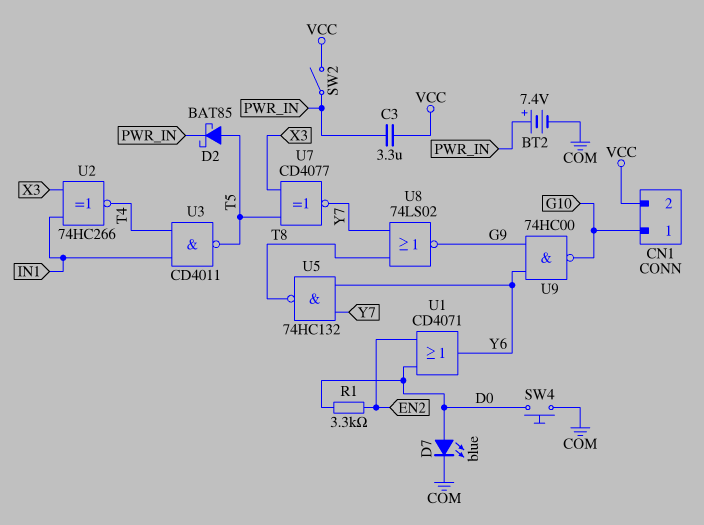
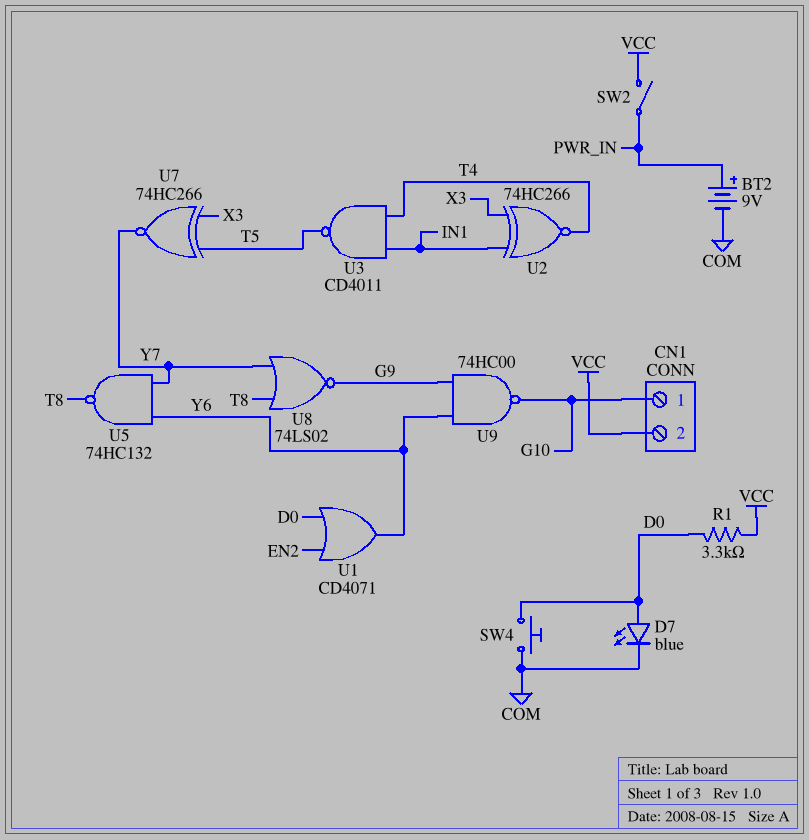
BT2: 7.4V (plus PWR_IN, minus COM) -> 9V (plus PWR_IN, minus COM)
C3: 3.3uF (PWR_IN, VCC) -> none
D2: schottky BAT85 (A T5, K PWR_IN) -> none
R1: 3.3k (D0, EN2) -> 3.3k (D0, VCC)
U7: XNOR CD4077 (in T5, in X3, out Y7) -> XNOR 74HC266 (in T5, in X3, out Y7)

